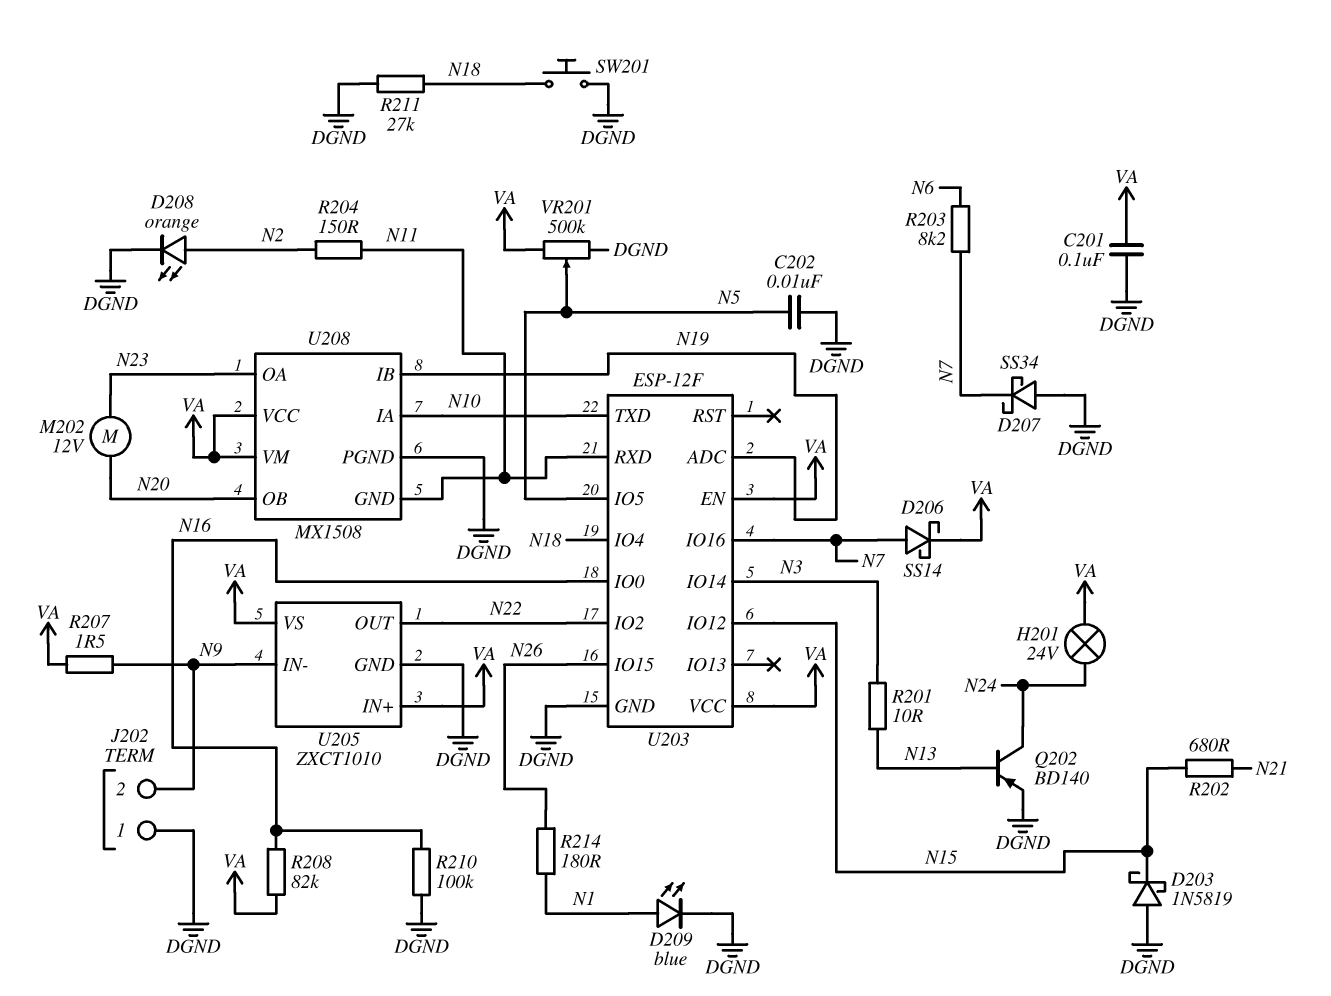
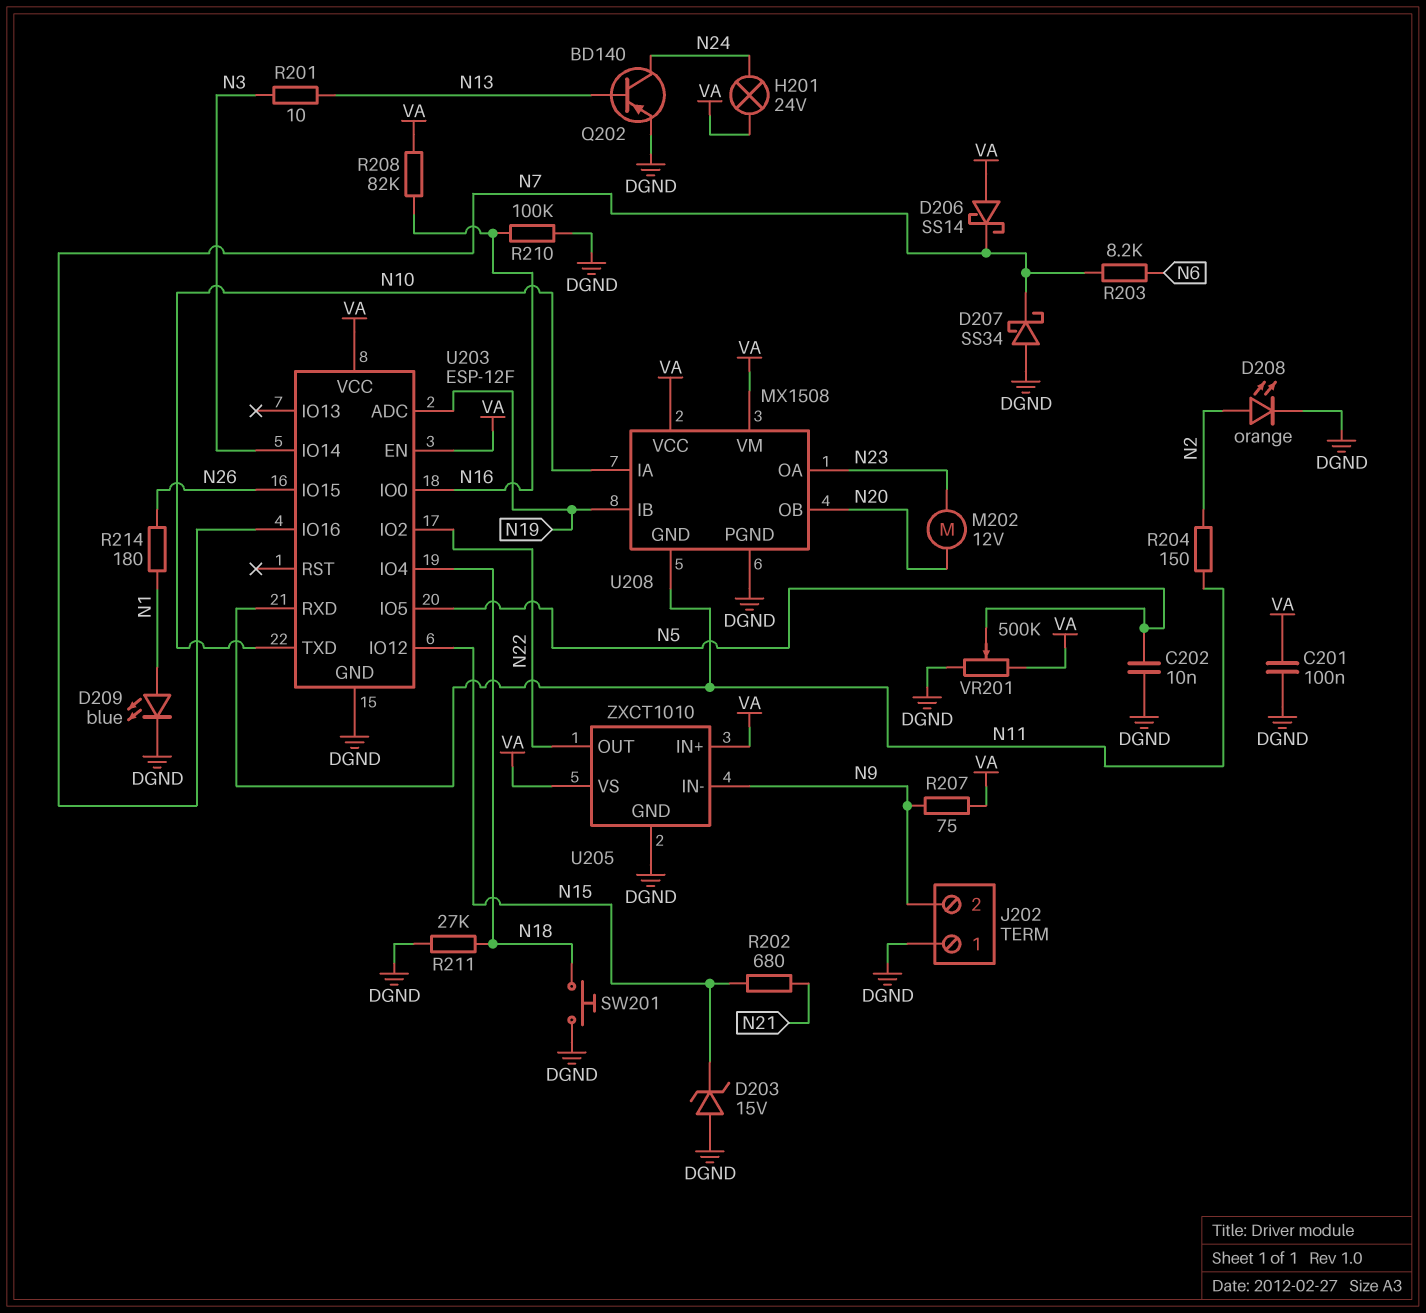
D203: schottky 1N5819 (A DGND, K N15) -> zener 15V (A DGND, K N15)
D206: schottky SS14 (A N7, K VA) -> schottky SS14 (A VA, K N7)
R207: 1.5 (N9, VA) -> 75 (N9, VA)

